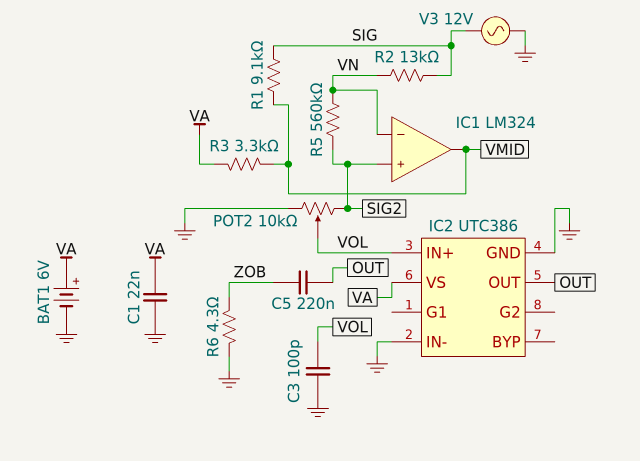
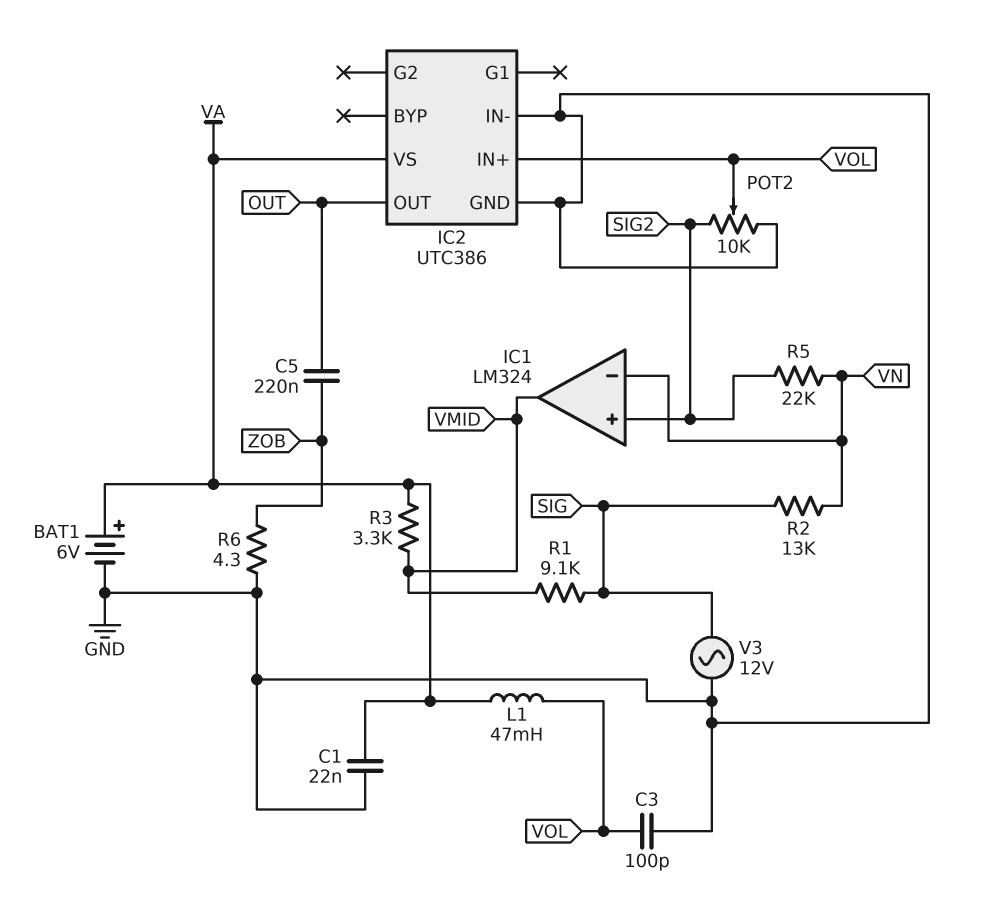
L1: none -> 47mH (VA, VOL)
R5: 560k (SIG2, VN) -> 22k (SIG2, VN)

